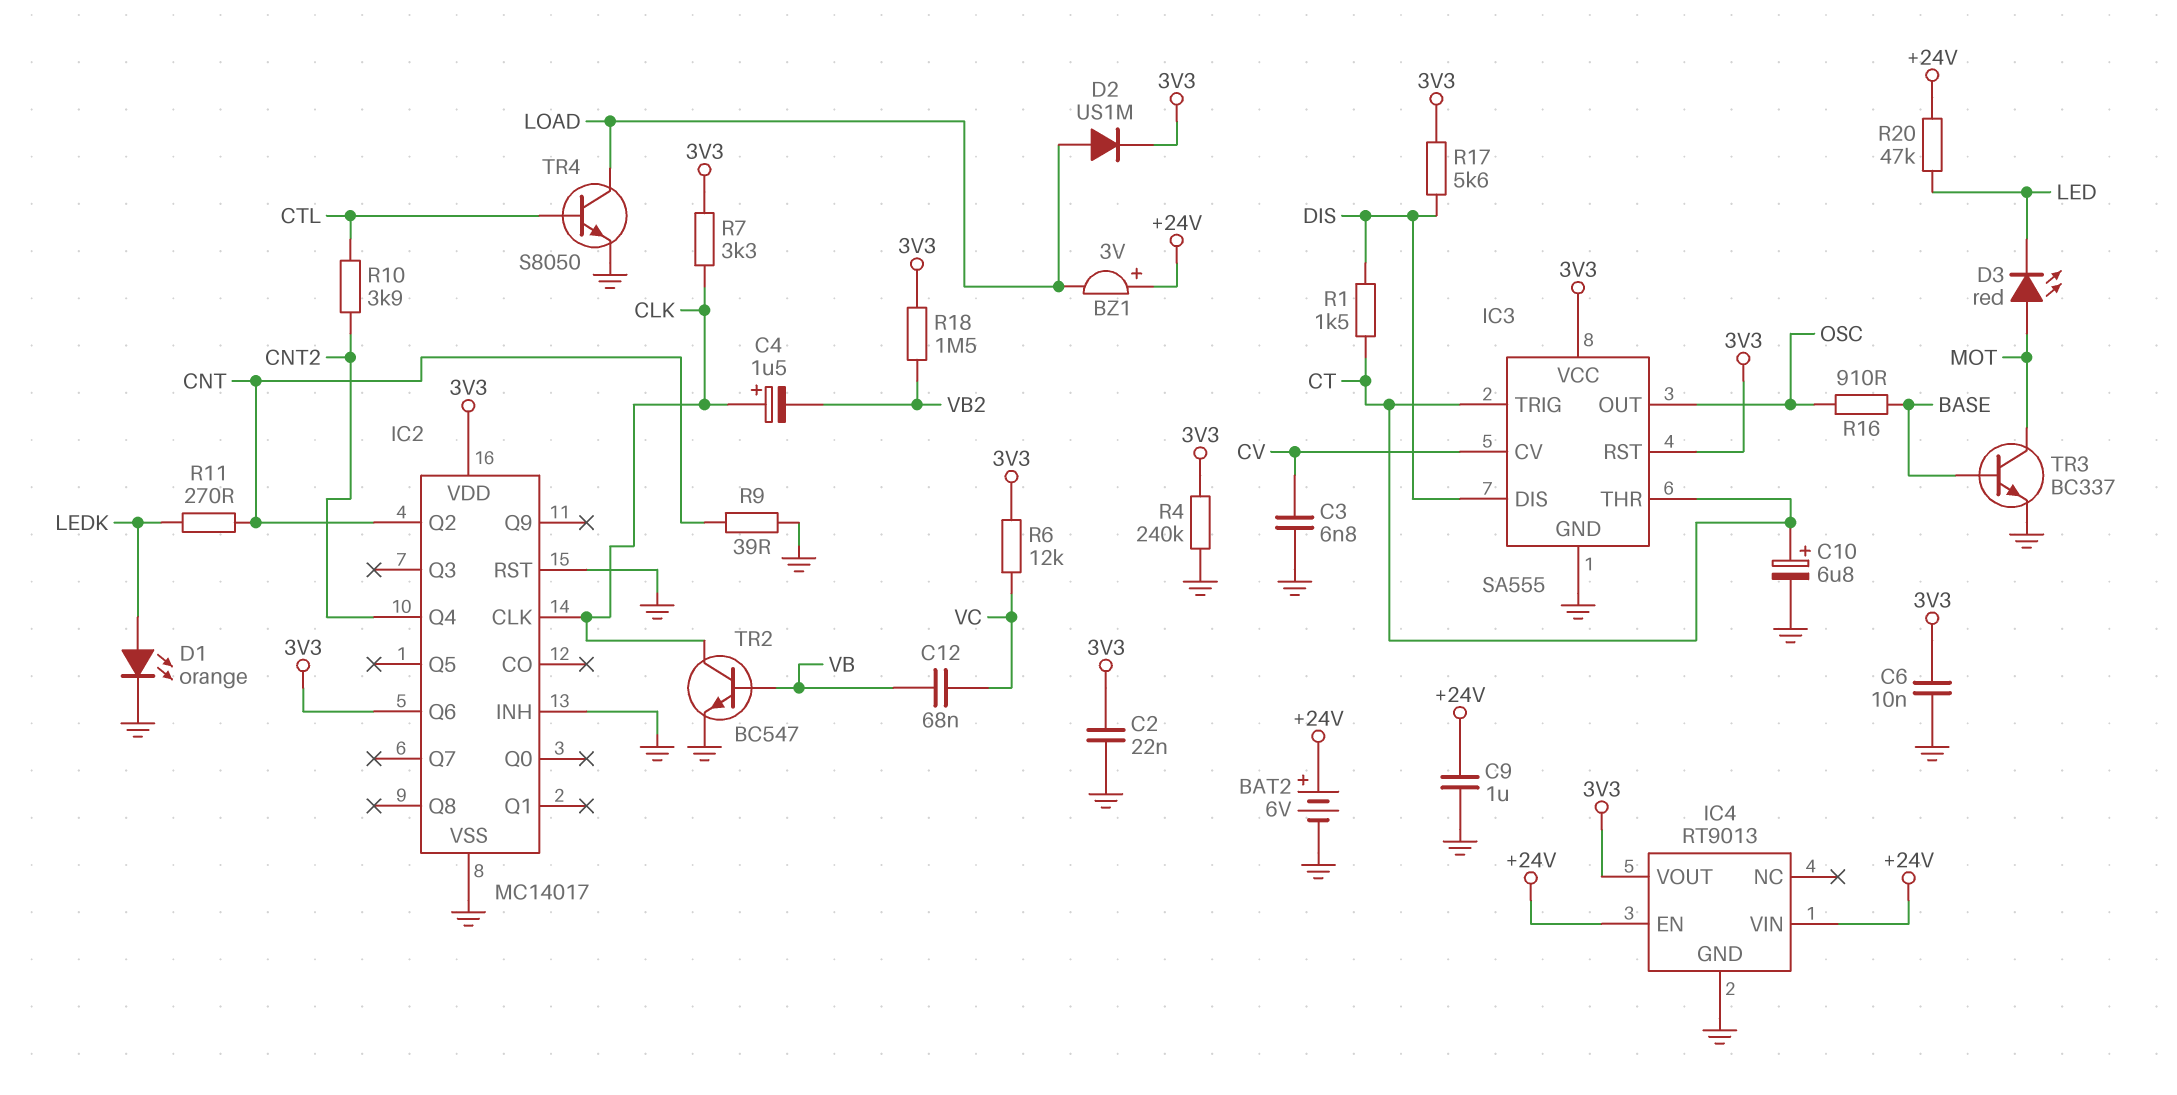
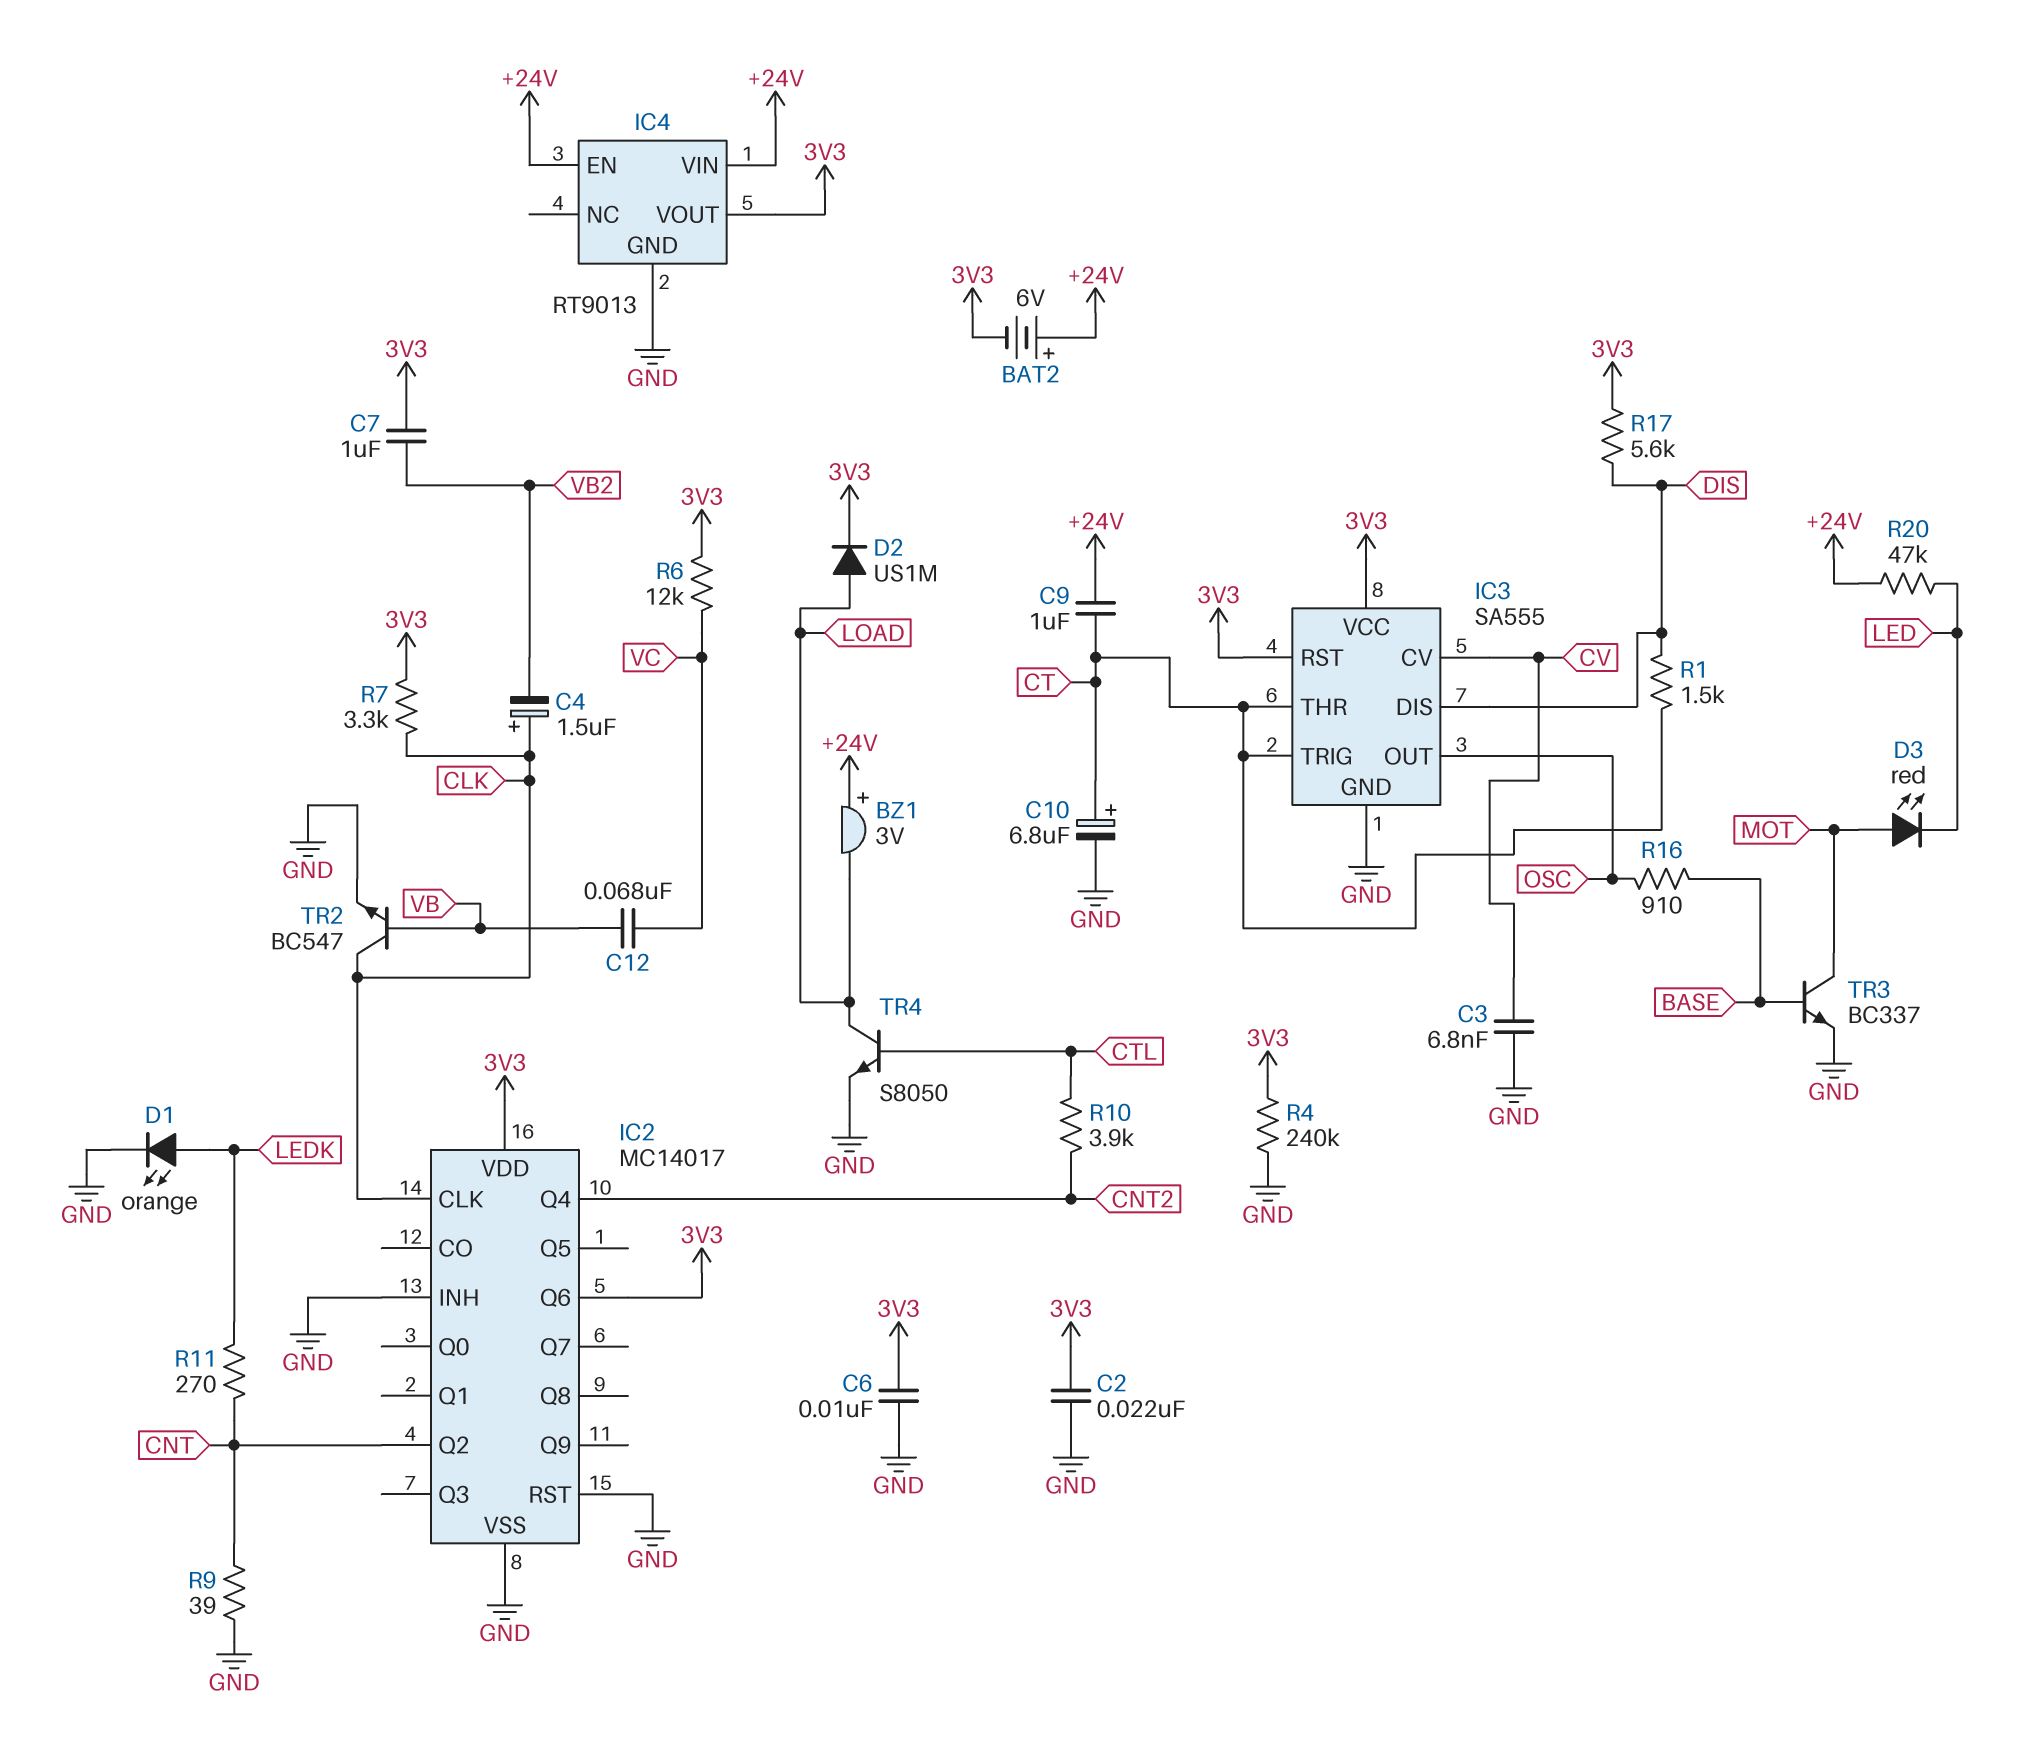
BAT2: 6V (plus +24V, minus GND) -> 6V (plus +24V, minus 3V3)
C7: none -> 1uF (3V3, VB2)
C9: 1uF (+24V, GND) -> 1uF (+24V, CT)
R18: 1.5M (3V3, VB2) -> none

